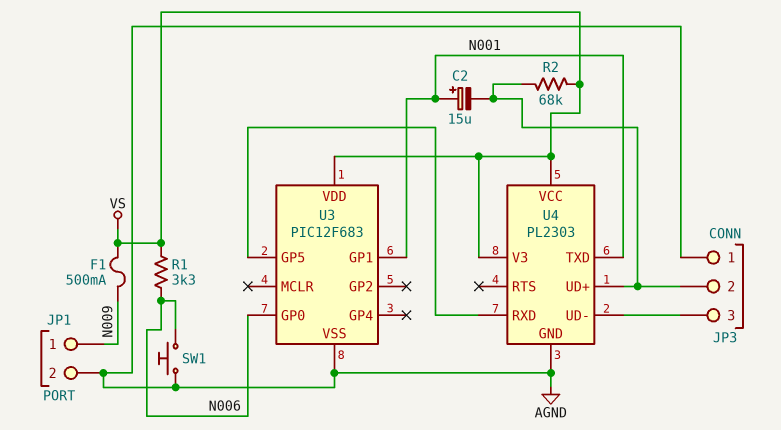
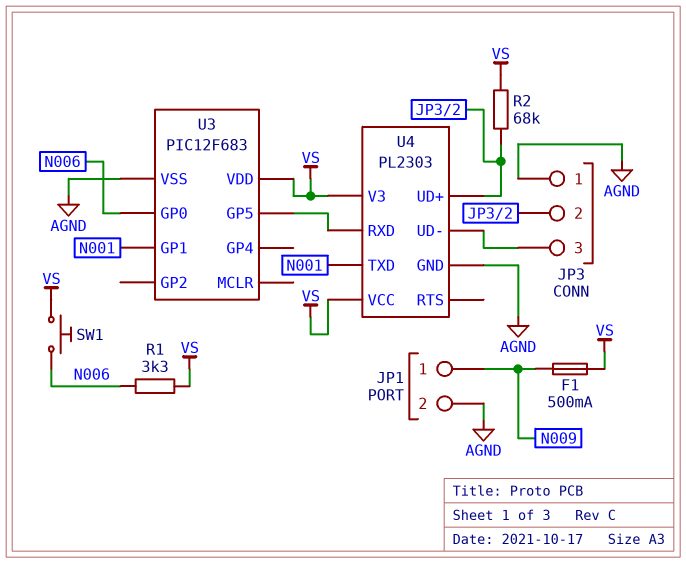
C2: 15uF (plus N001, minus JP3/2) -> none
SW1: button (AGND, N006) -> button (N006, VS)

